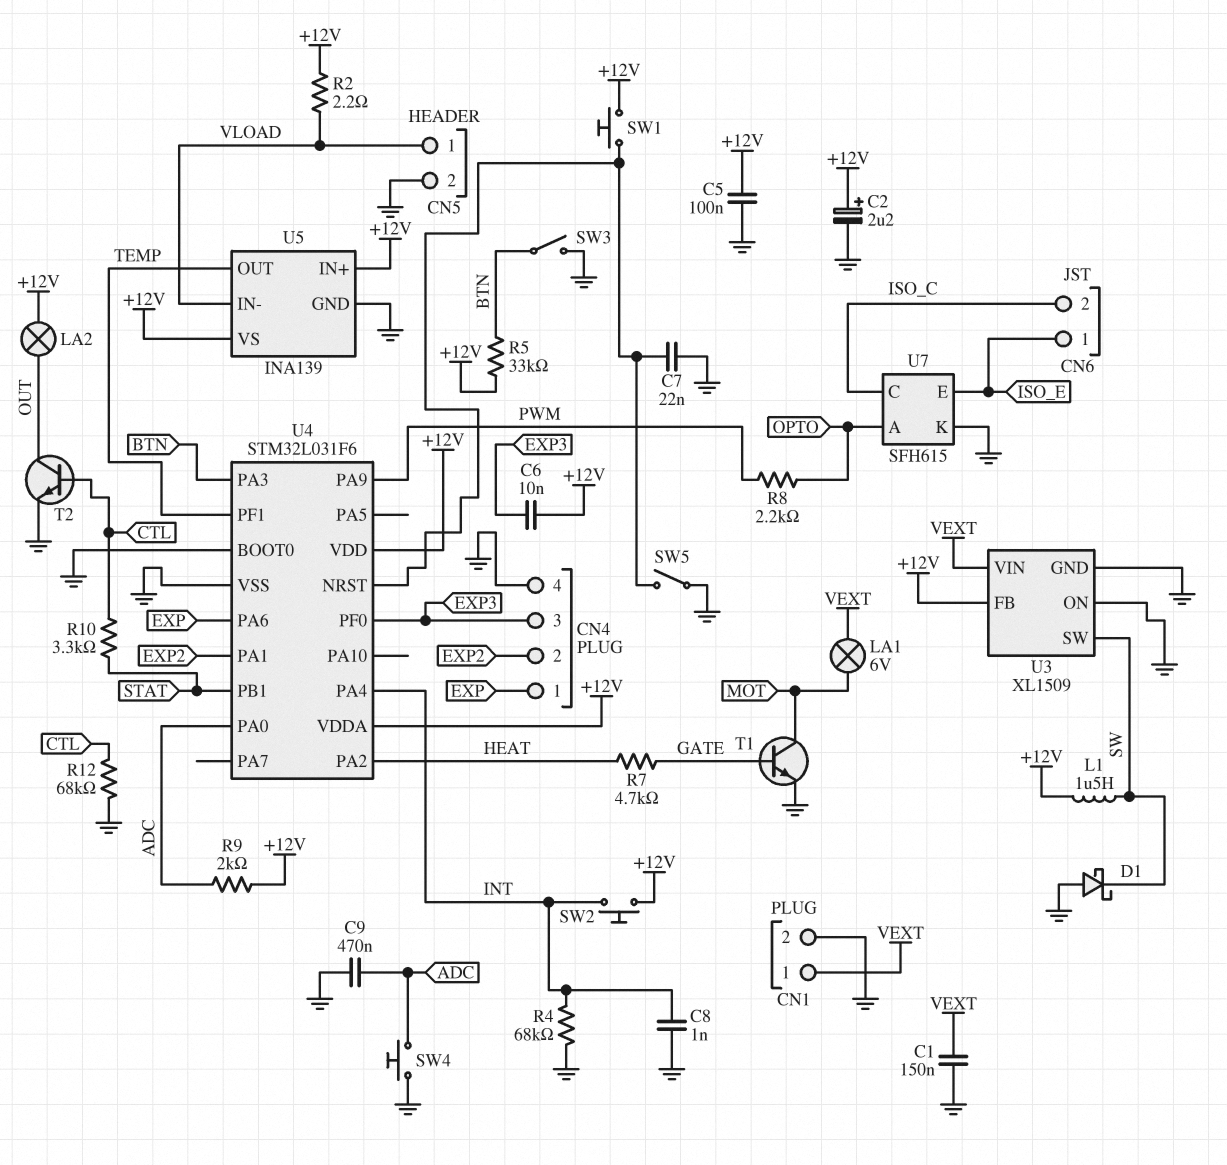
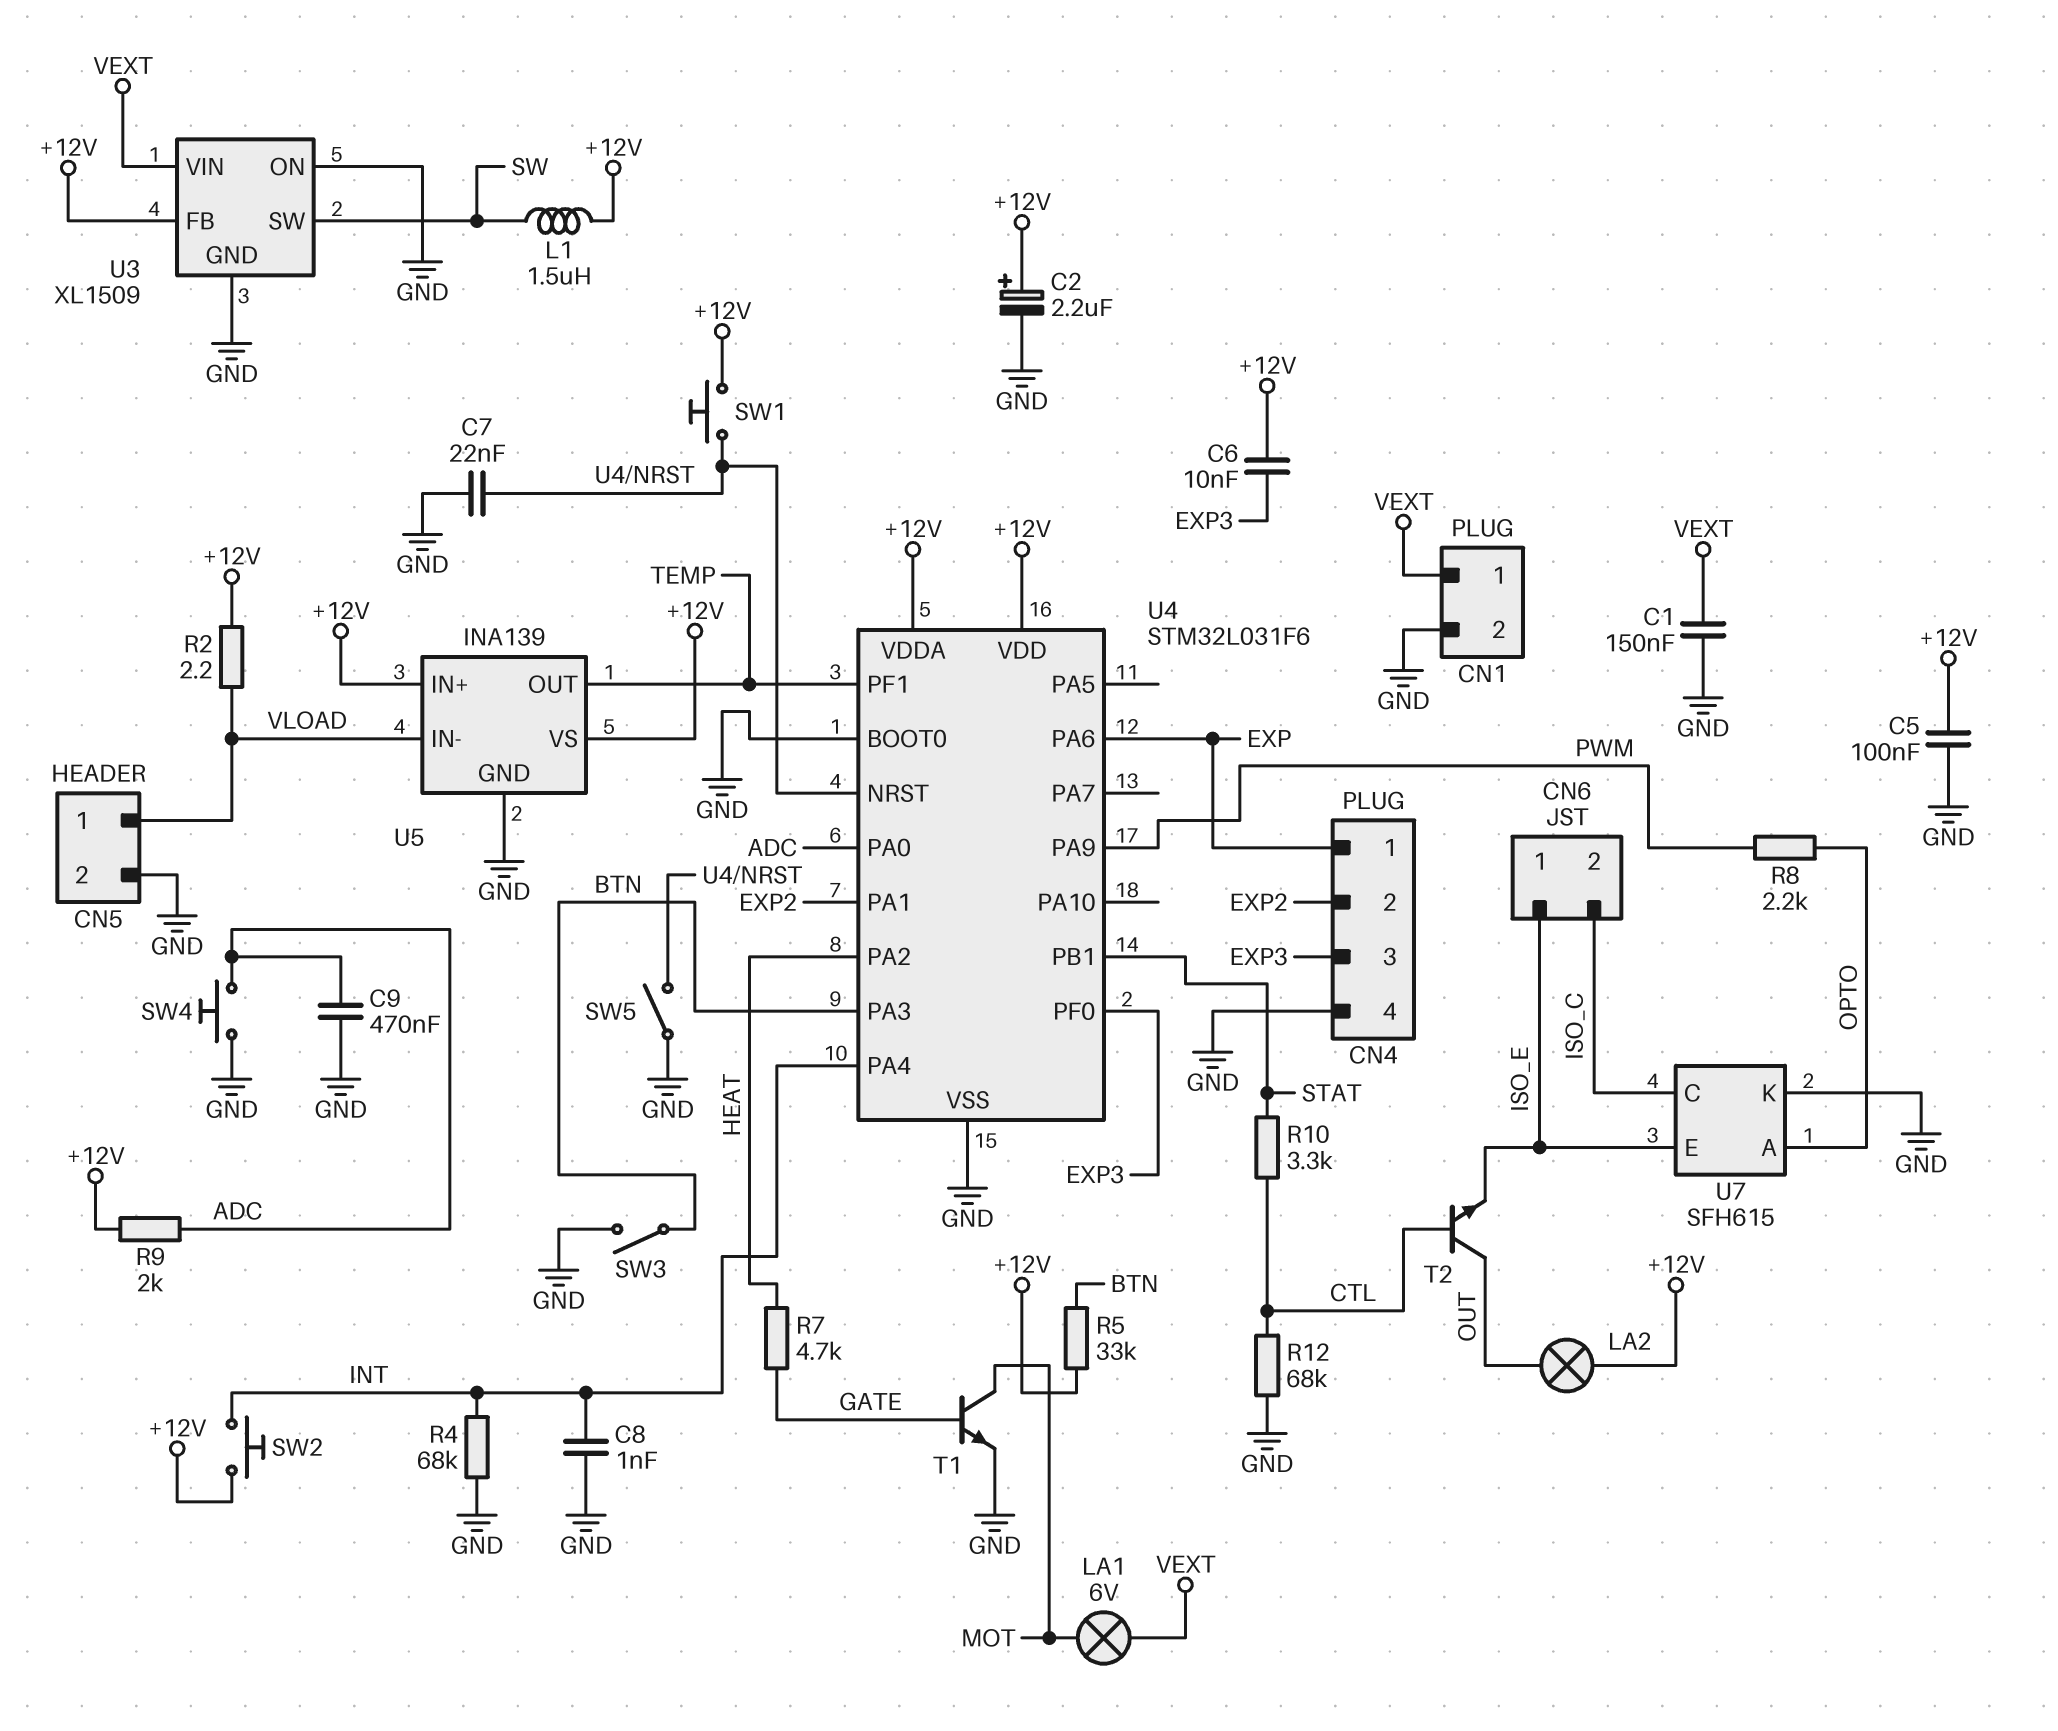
D1: schottky (A GND, K SW) -> none
T2: NPN (B CTL, C OUT, E GND) -> NPN (B CTL, C OUT, E ISO_E)

